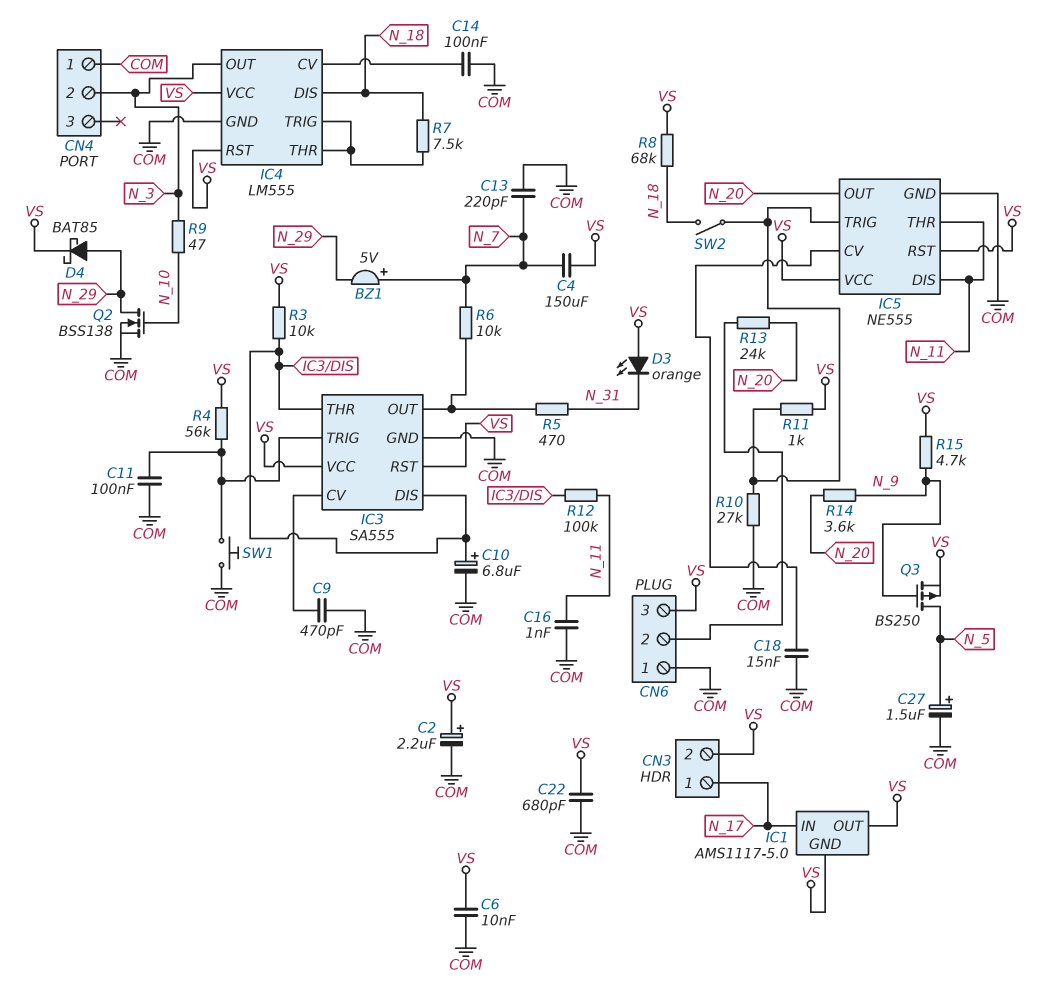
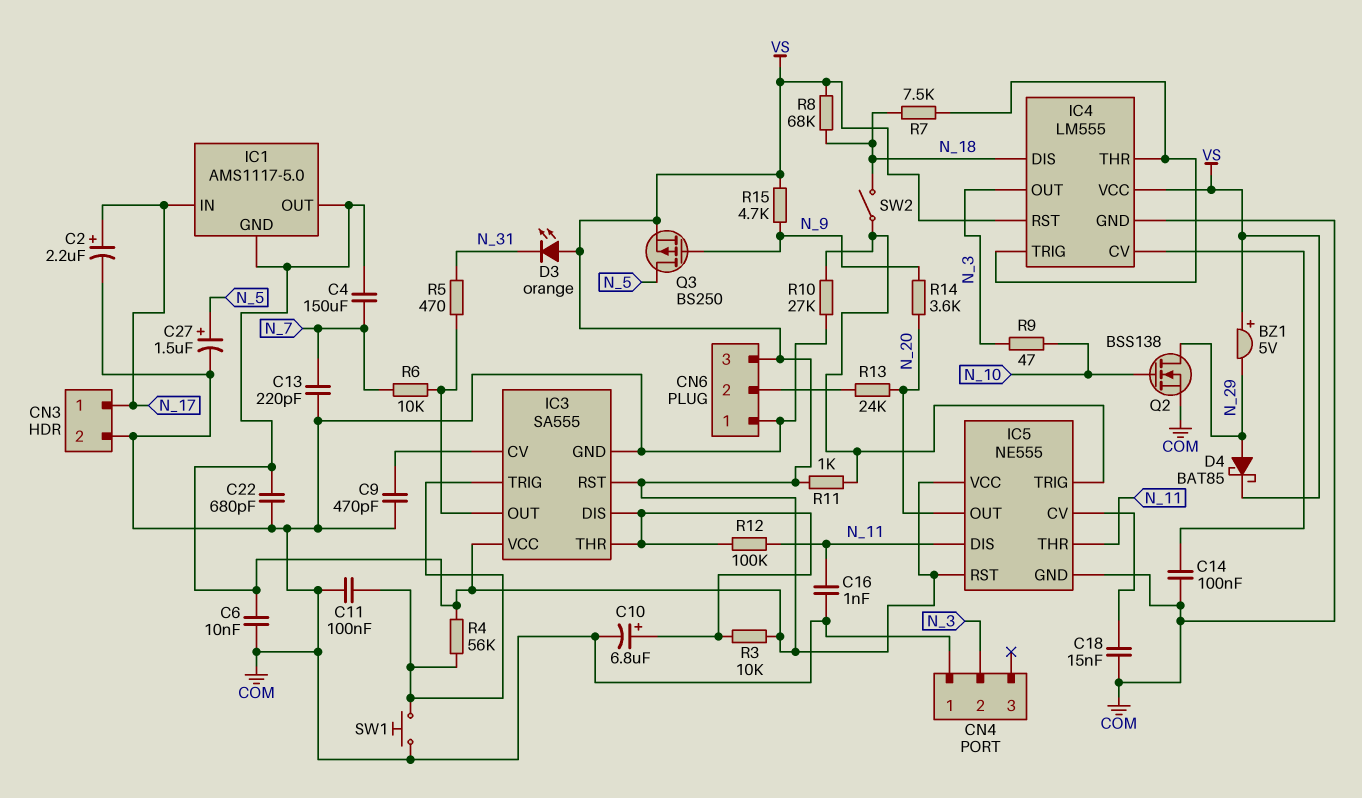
BZ1: buzzer 5V (plus N_7, minus N_29) -> buzzer 5V (plus VS, minus N_29)
C2: 2.2uF (plus VS, minus COM) -> 2.2uF (plus N_17, minus COM)
CN3 pin 2: VS -> COM

